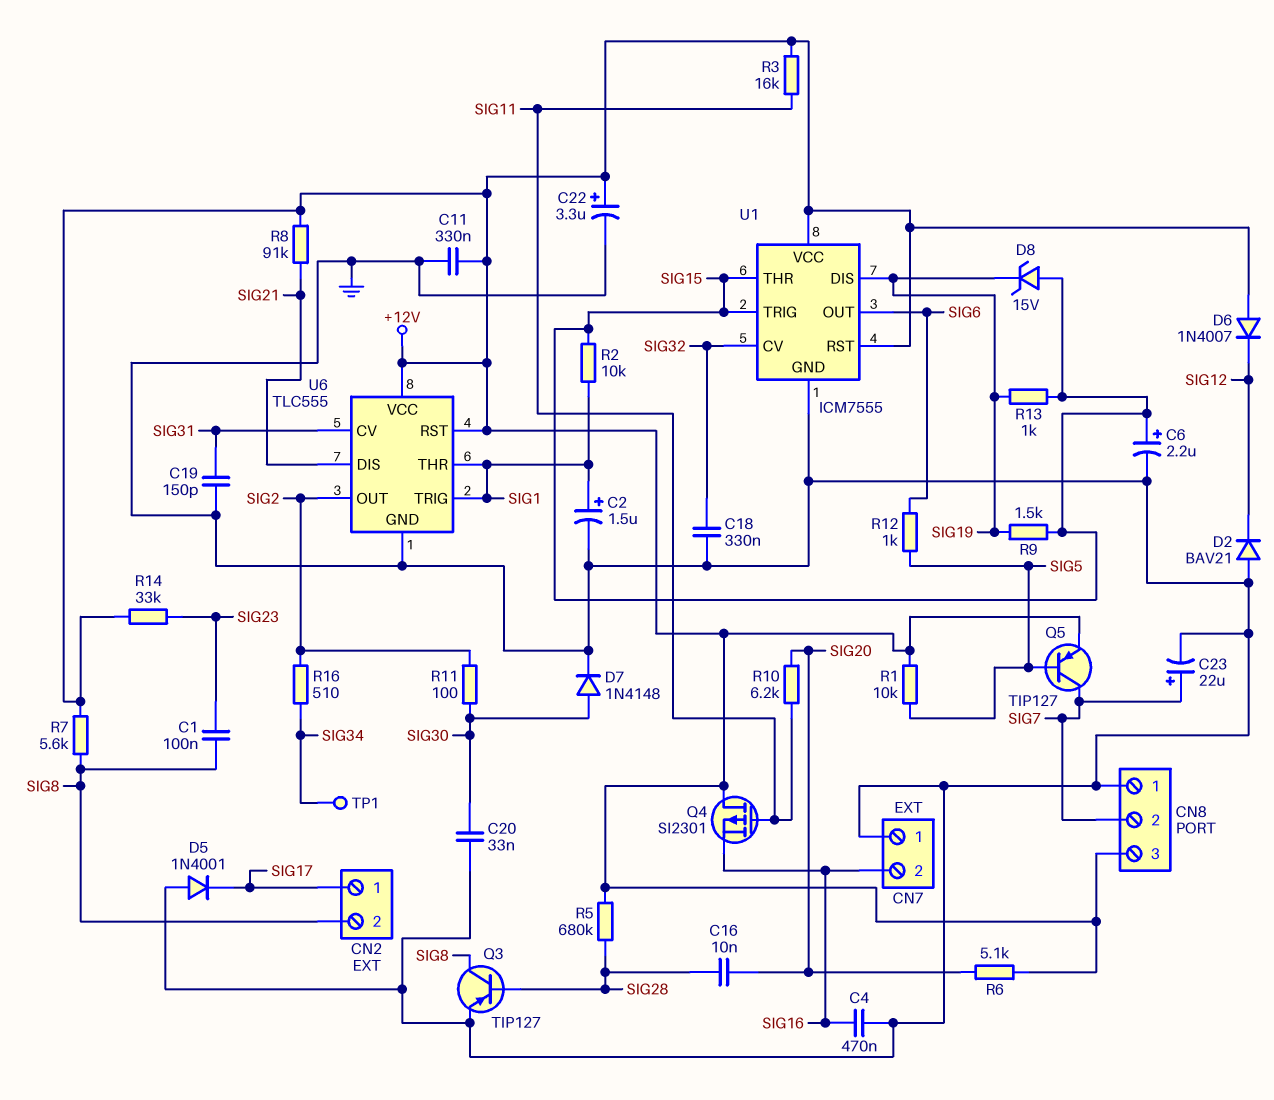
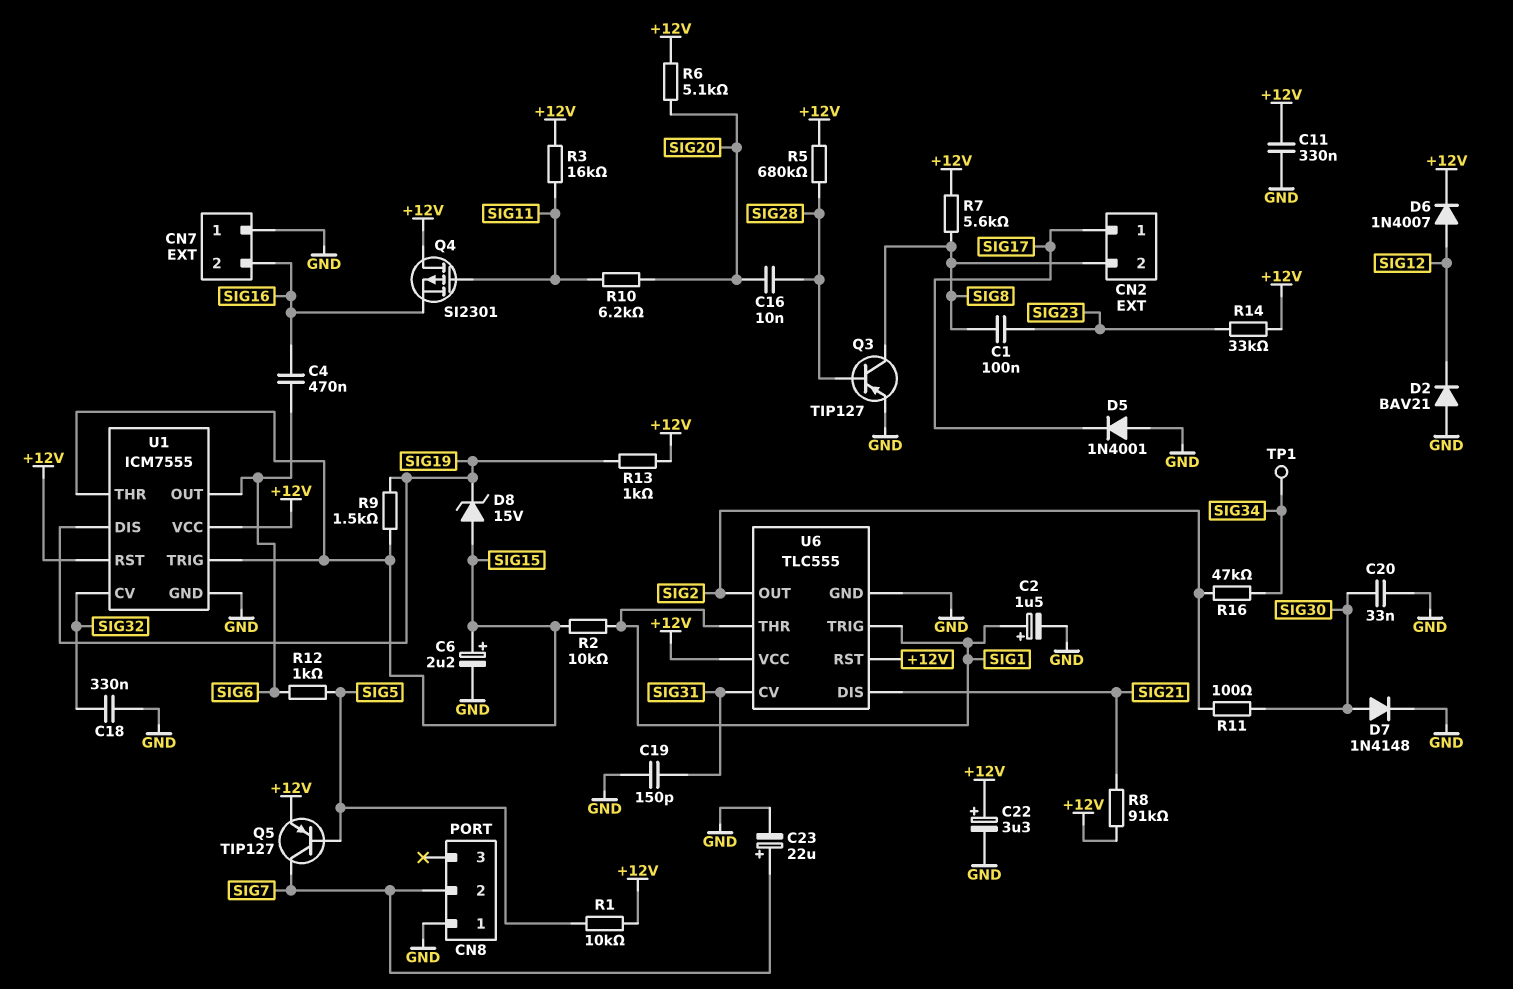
C4: 470nF (GND, SIG16) -> 470nF (SIG6, SIG16)
CN8 pin 3: +12V -> none
D6: diode 1N4007 (A +12V, K SIG12) -> diode 1N4007 (A SIG12, K +12V)
R13: 1k (SIG15, SIG19) -> 1k (+12V, SIG19)
R16: 510 (SIG2, SIG34) -> 47k (SIG2, SIG34)

